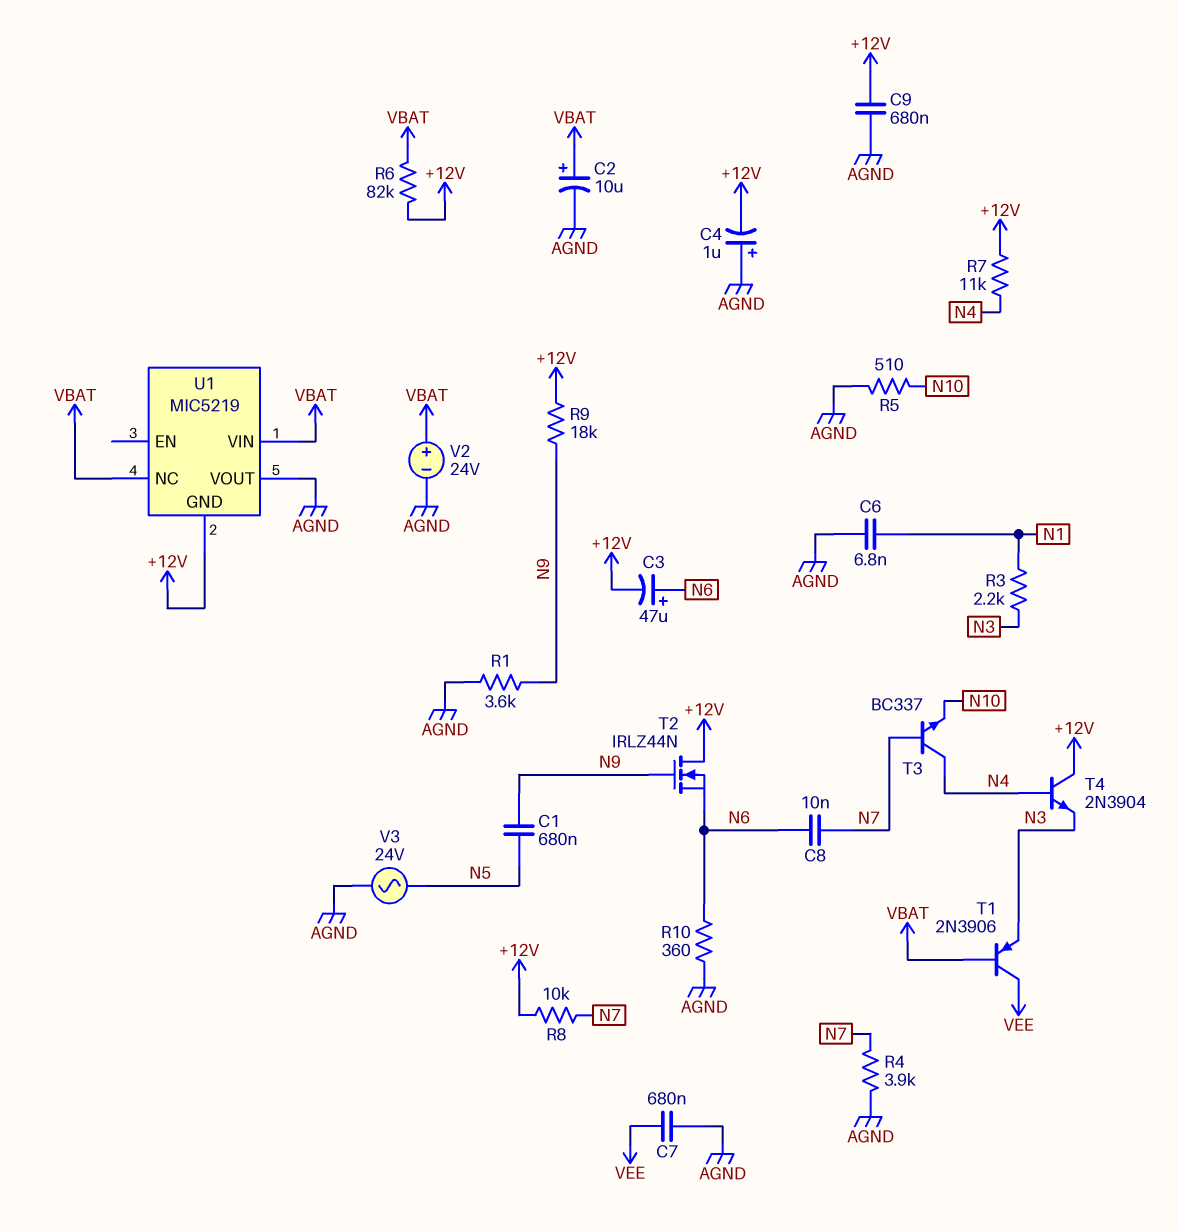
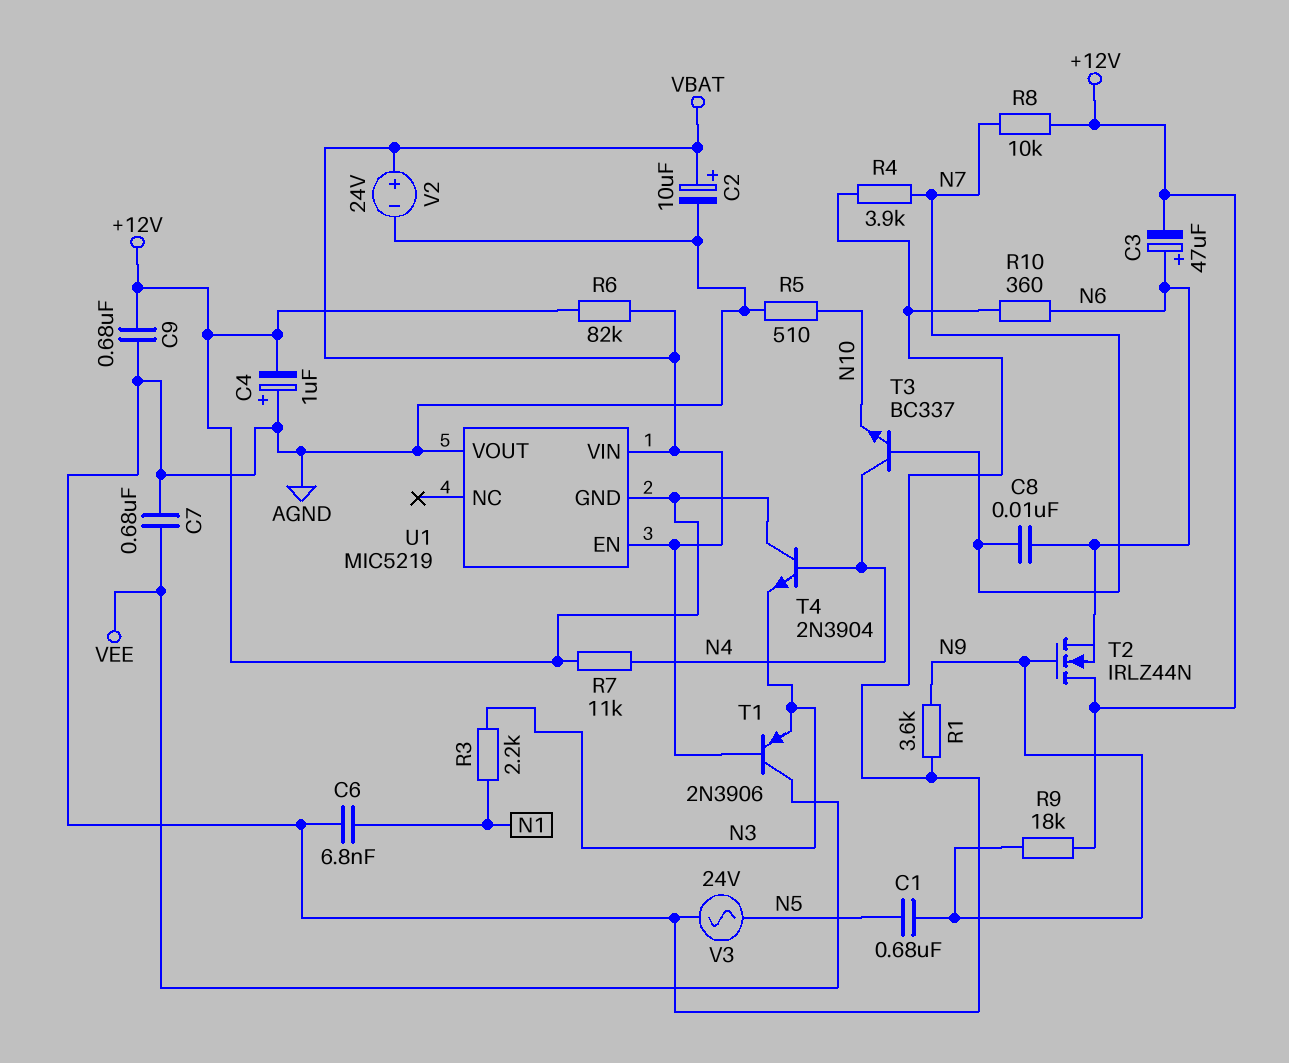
U1 pin EN: none -> VBAT
U1 pin NC: VBAT -> none

